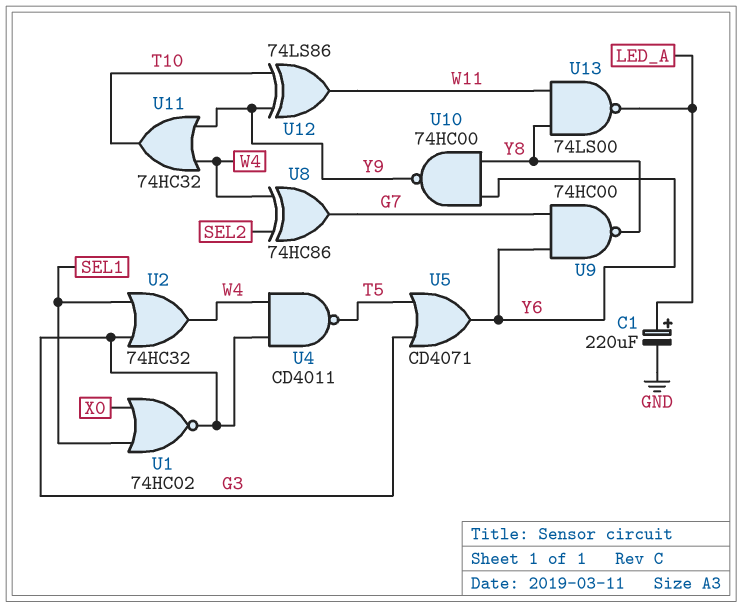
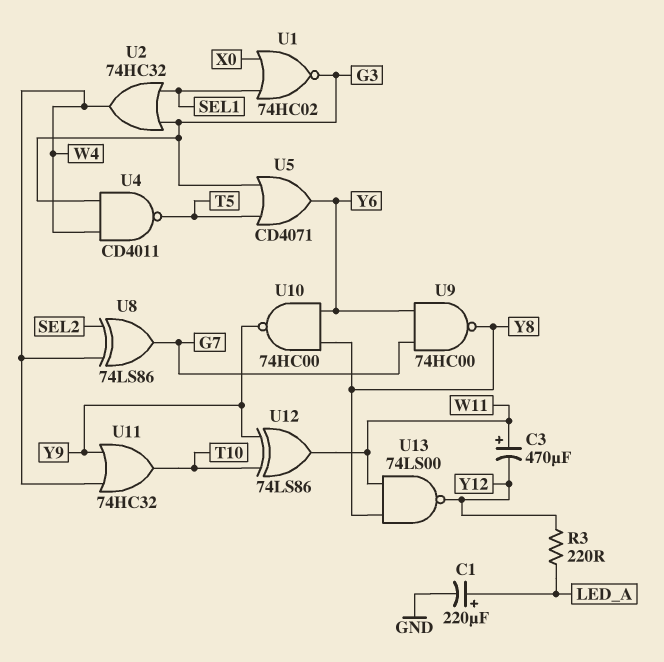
C3: none -> 470uF (plus W11, minus Y12)
R3: none -> 220 (LED_A, Y12)
U8: XOR 74HC86 (in SEL2, in W4, out G7) -> XOR 74LS86 (in SEL2, in W4, out G7)
U13: NAND 74LS00 (in W11, in Y8, out LED_A) -> NAND 74LS00 (in W11, in Y8, out Y12)

